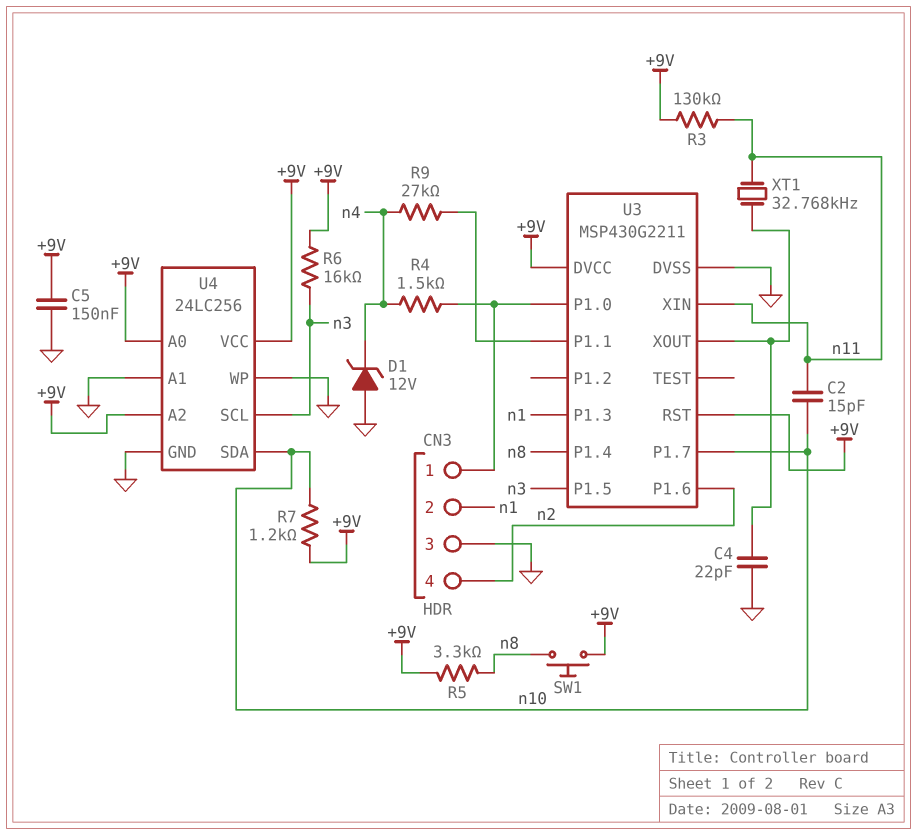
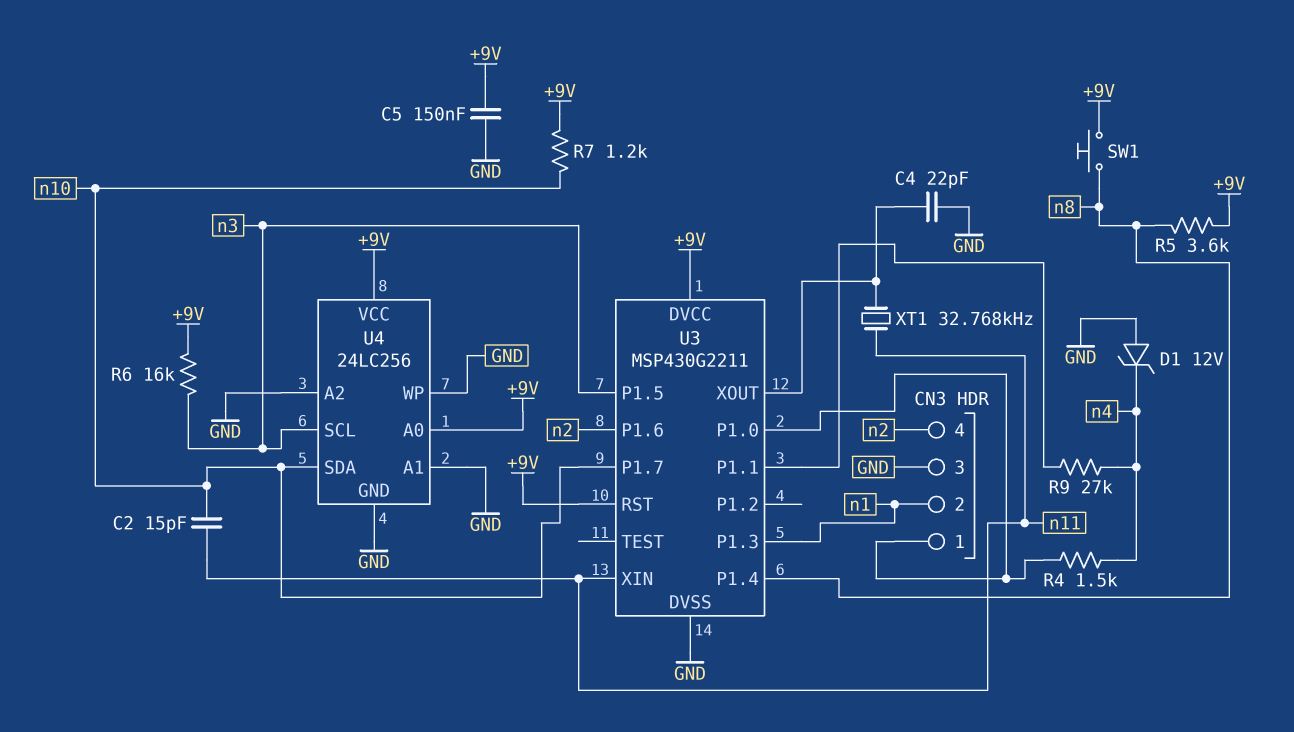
R3: 130k (+9V, n11) -> none
R5: 3.3k (+9V, n8) -> 3.6k (+9V, n8)
U4 pin A2: +9V -> GND

